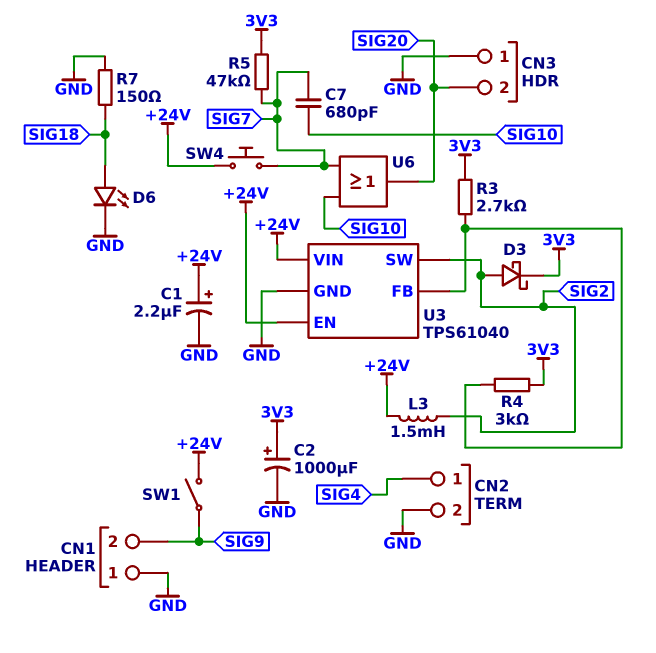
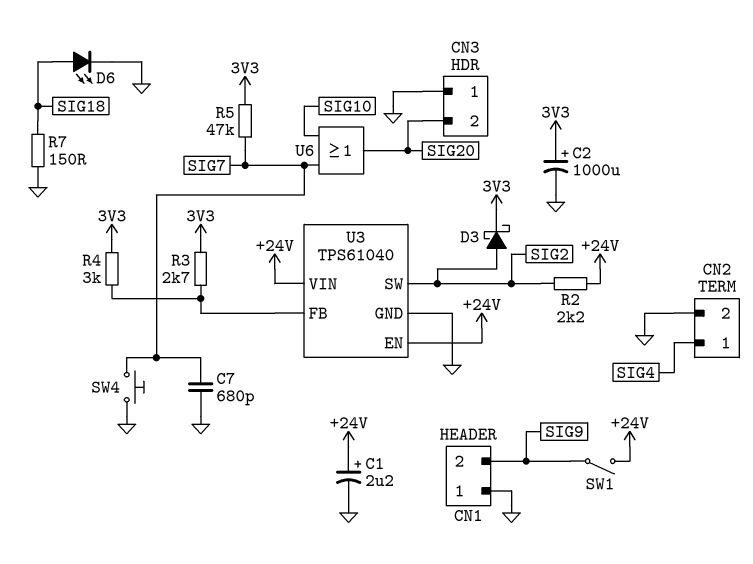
C7: 680pF (SIG7, SIG10) -> 680pF (GND, SIG7)
L3: 1.5mH (+24V, SIG2) -> none
R2: none -> 2.2k (+24V, SIG2)
SW4: button (+24V, SIG7) -> button (GND, SIG7)

